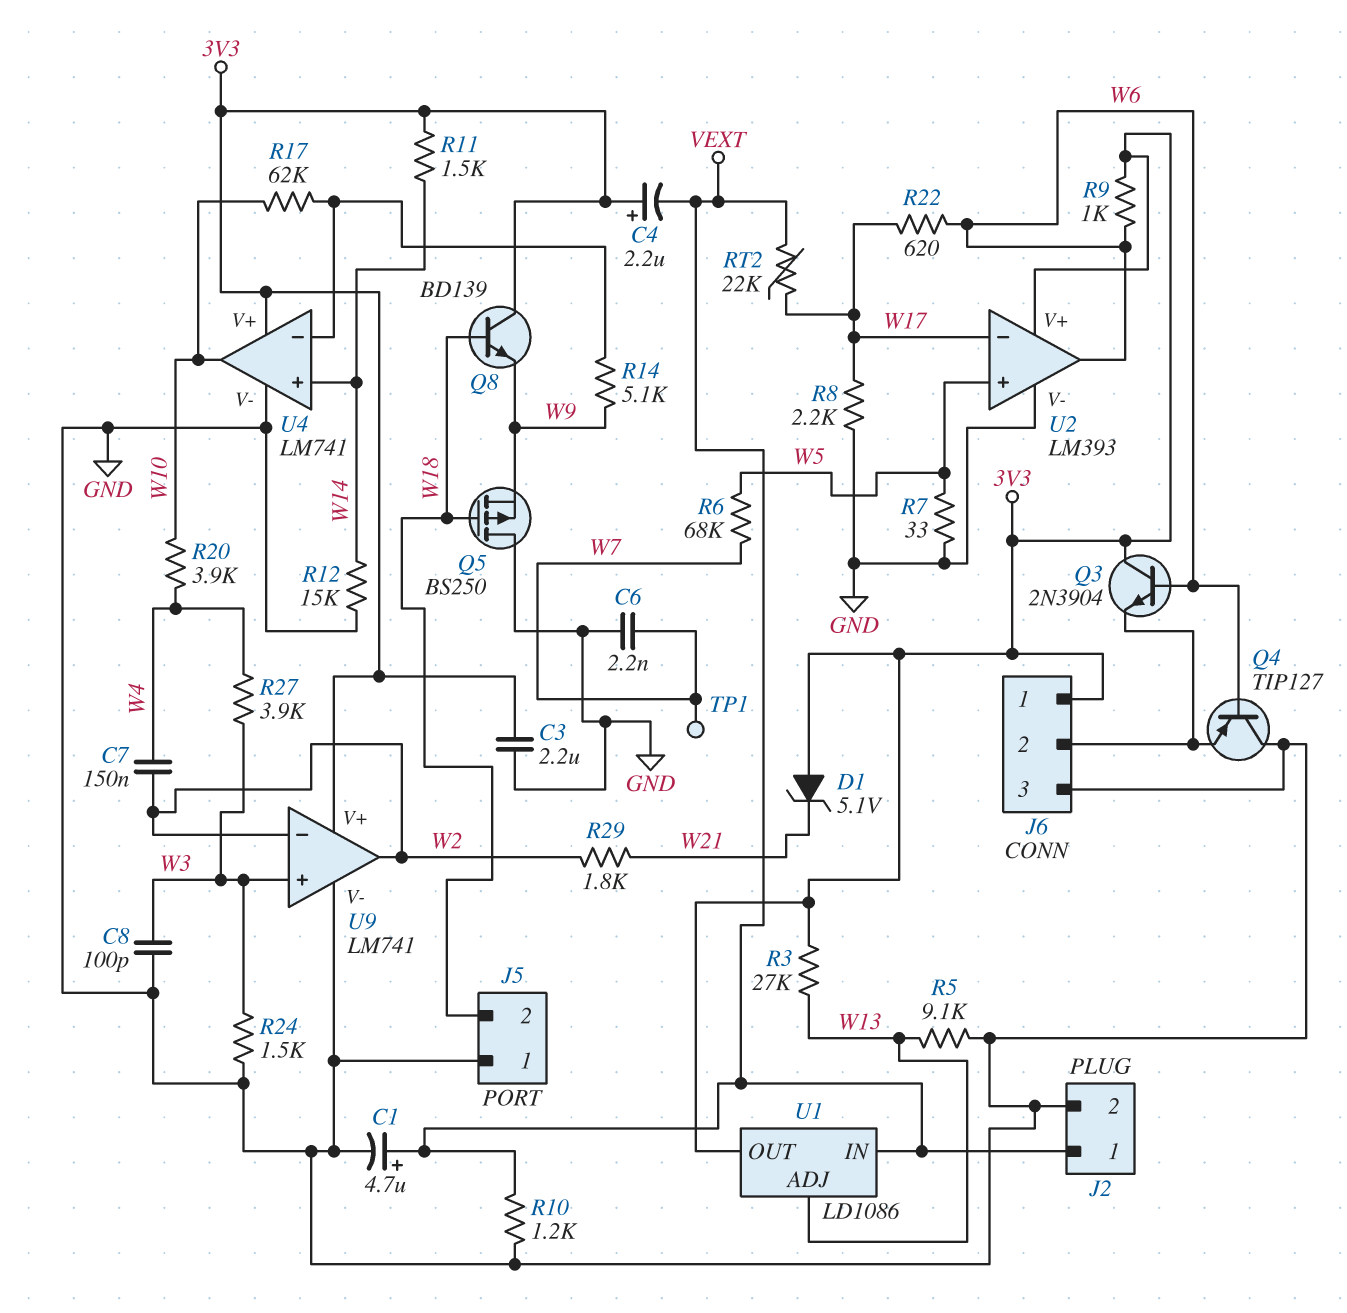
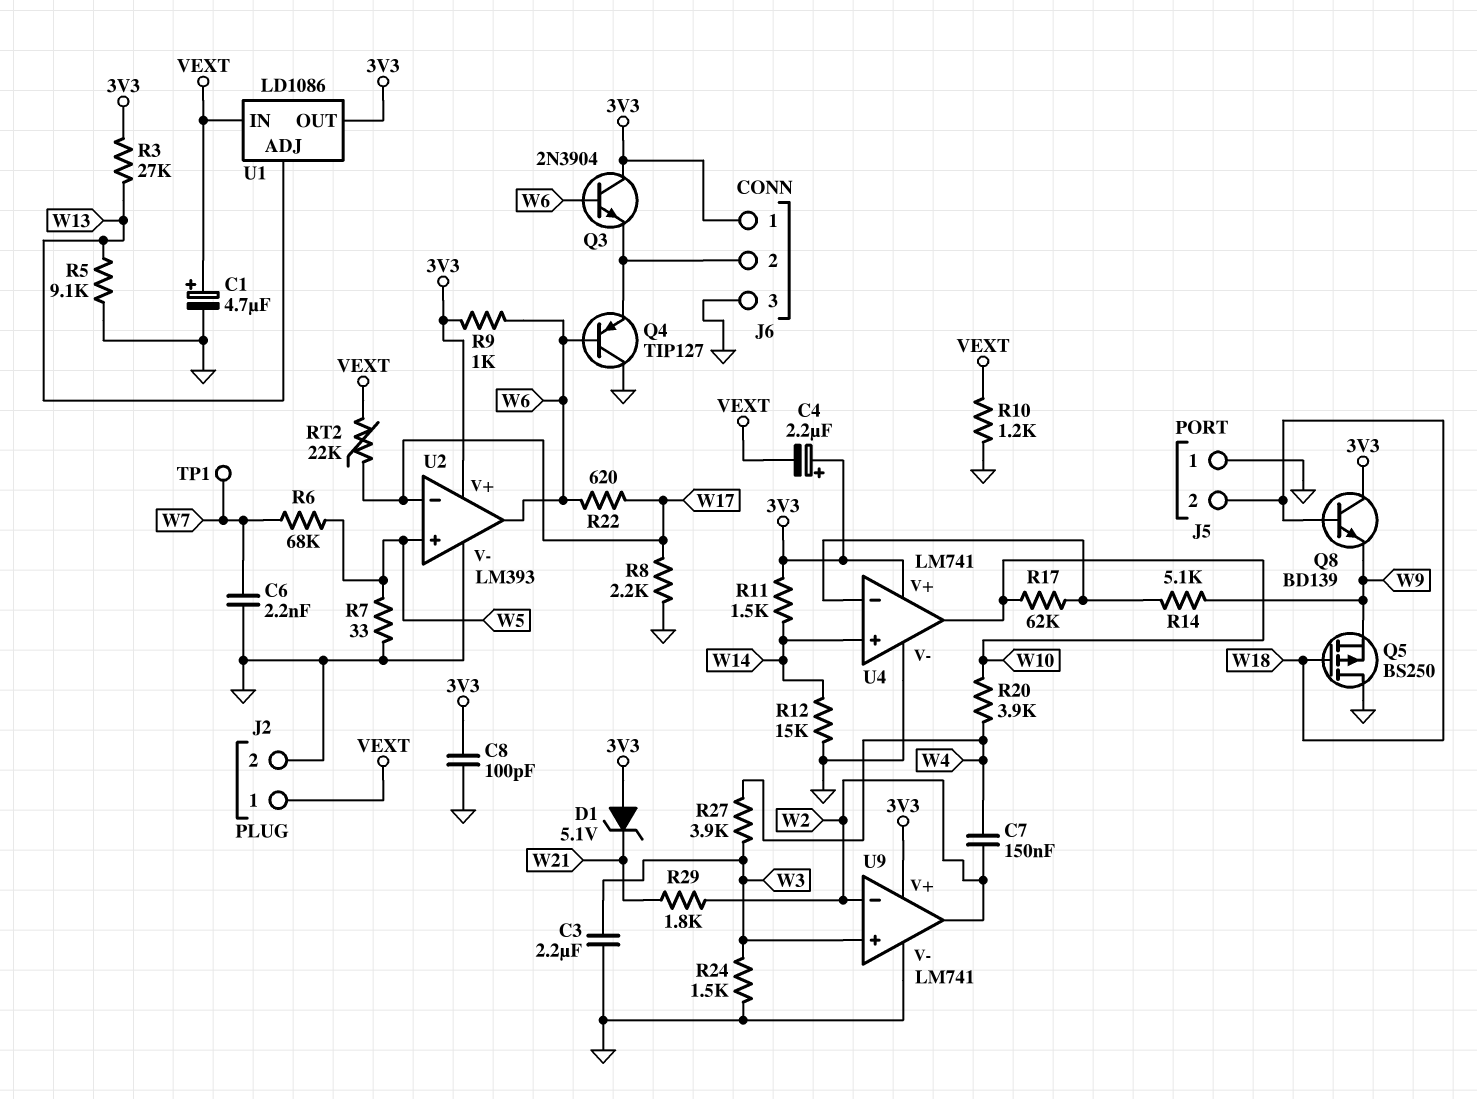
C3: 2.2uF (3V3, GND) -> 2.2uF (GND, W3)
C8: 100pF (GND, W3) -> 100pF (3V3, GND)

